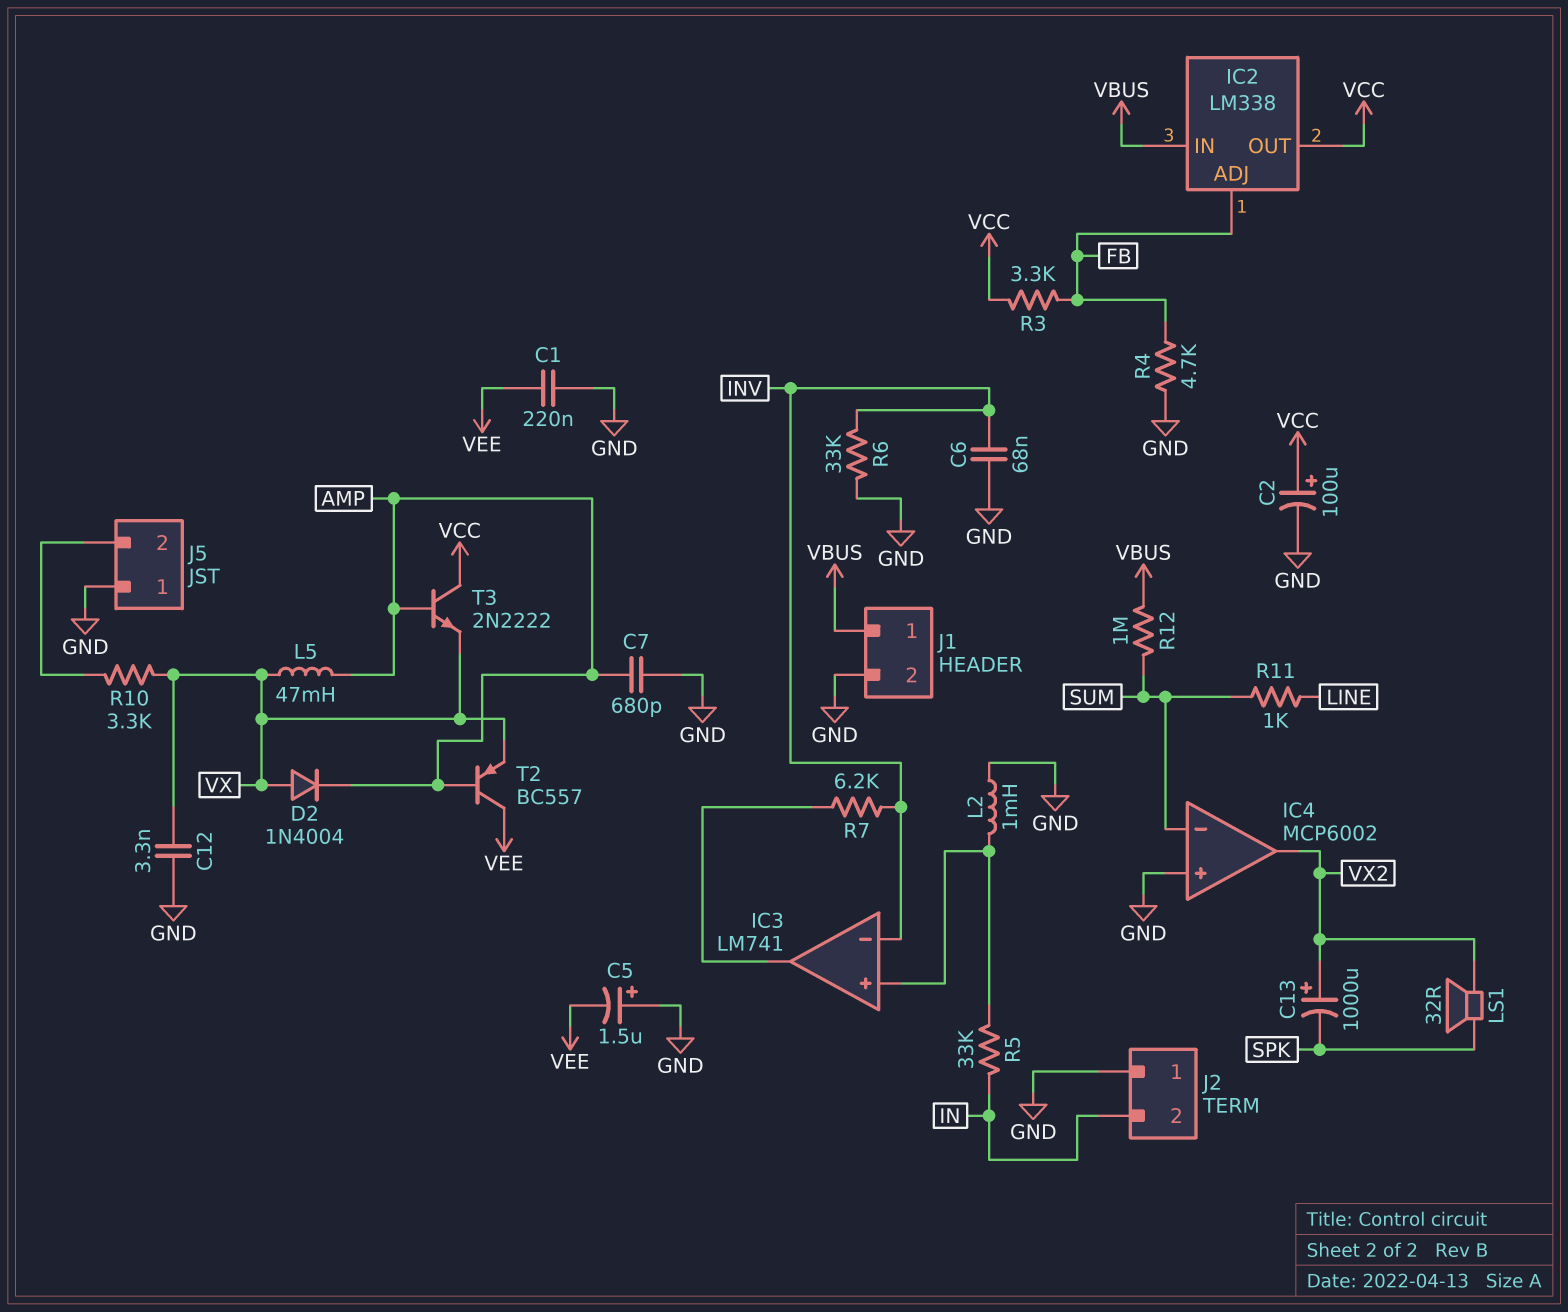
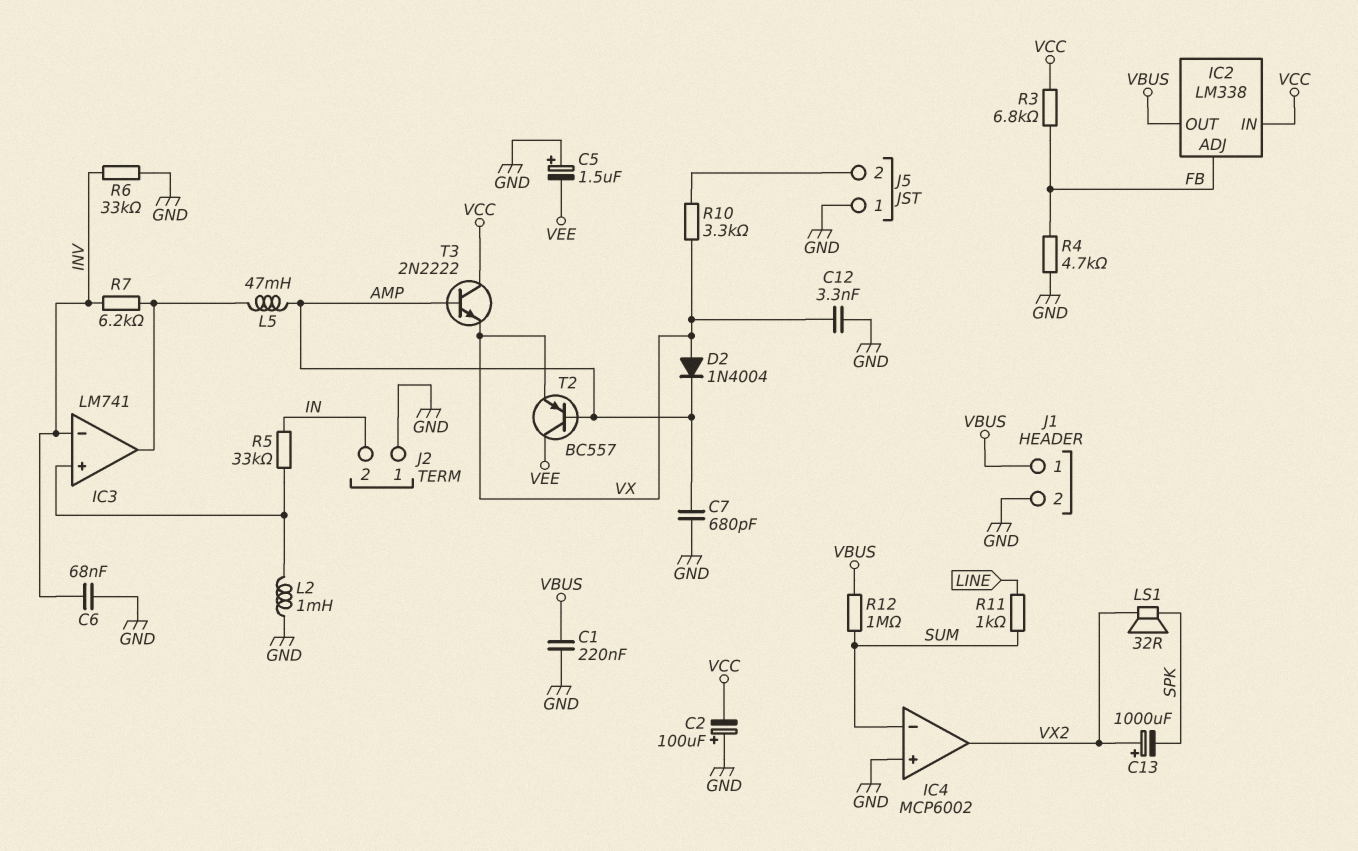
C1: 220nF (GND, VEE) -> 220nF (GND, VBUS)
C2: 100uF (plus VCC, minus GND) -> 100uF (plus GND, minus VCC)
IC2 pin IN: VBUS -> VCC
IC2 pin OUT: VCC -> VBUS
L5: 47mH (AMP, VX) -> 47mH (AMP, IC3/out)
R3: 3.3k (FB, VCC) -> 6.8k (FB, VCC)

